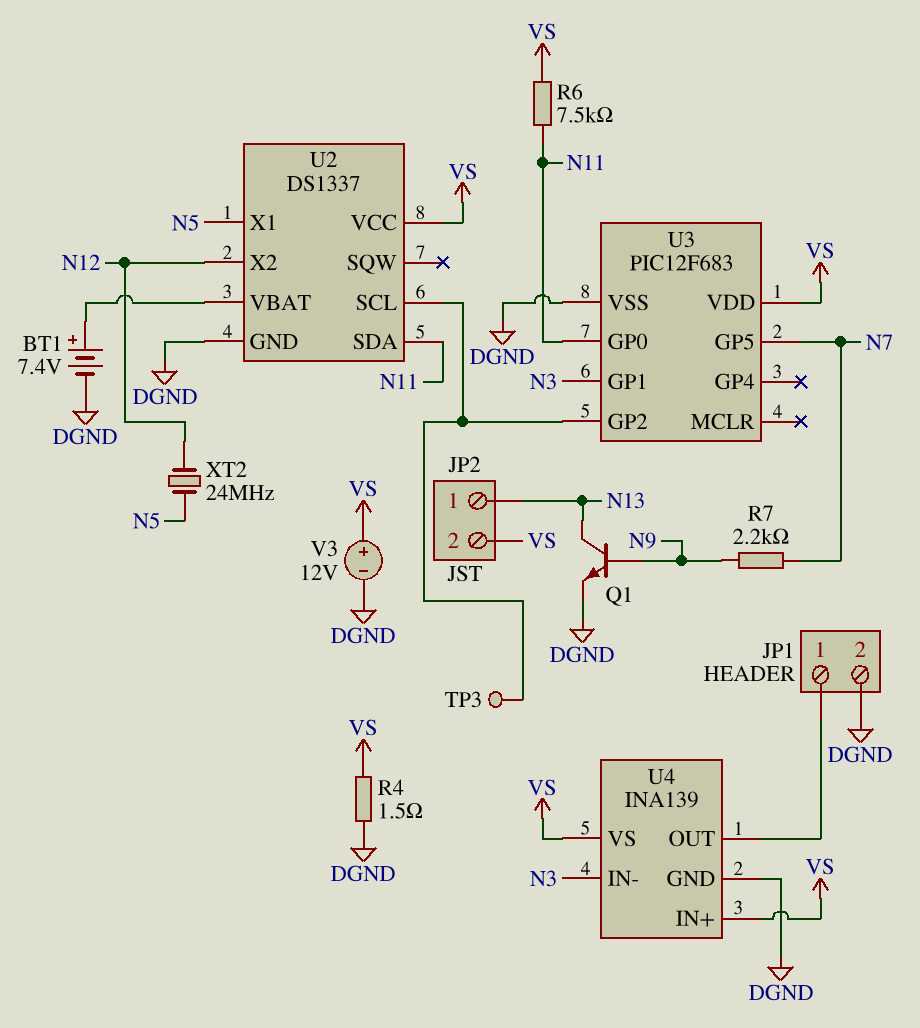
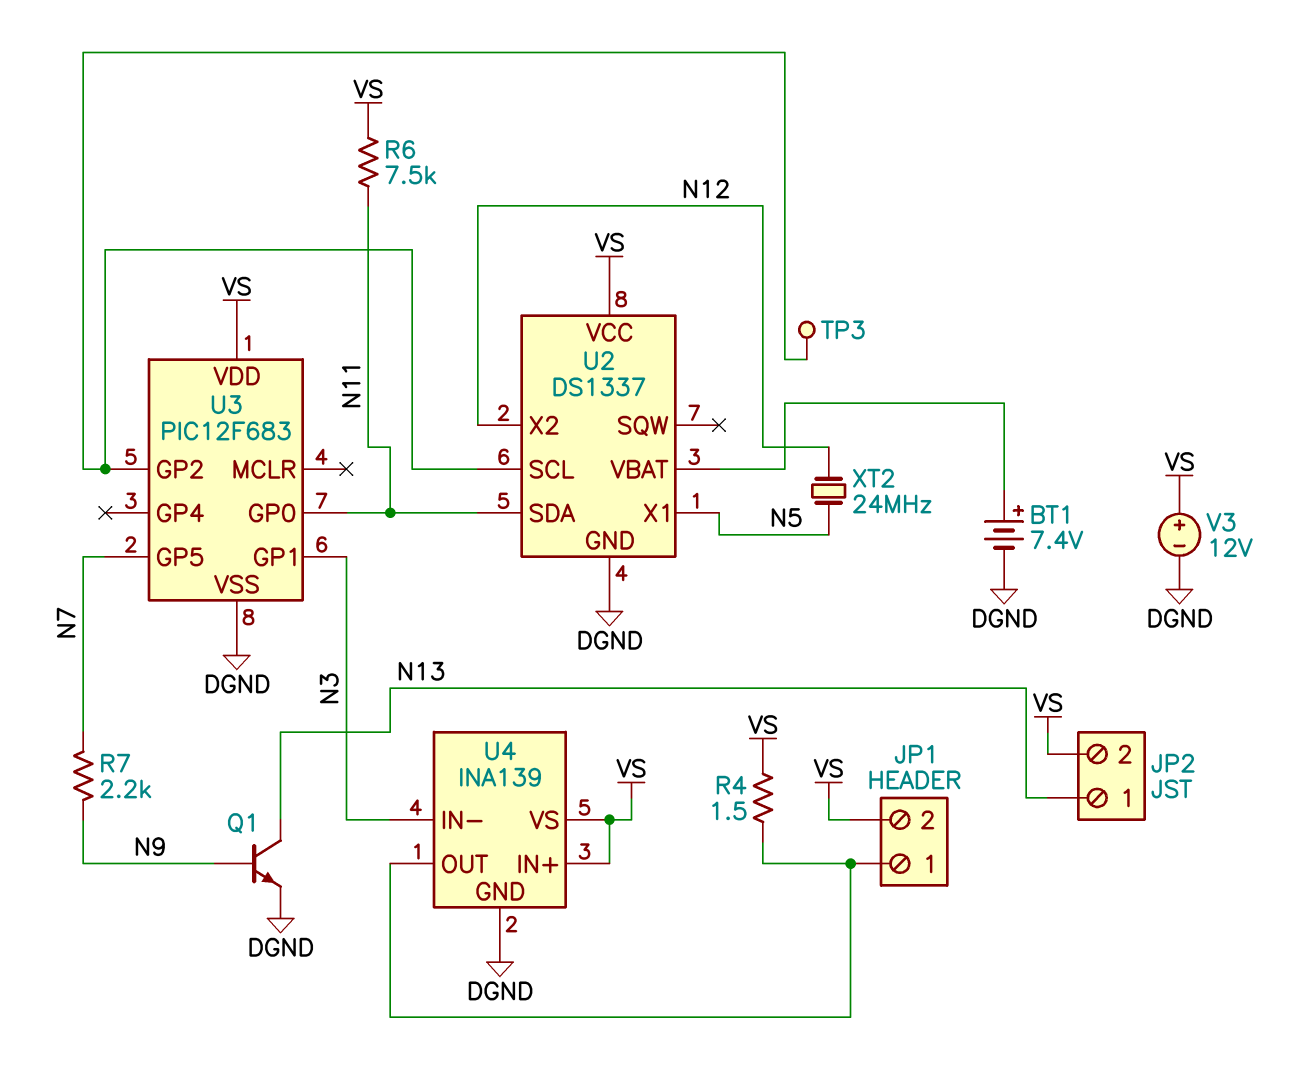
JP1 pin 2: DGND -> VS
R4: 1.5 (DGND, VS) -> 1.5 (JP1/1, VS)

